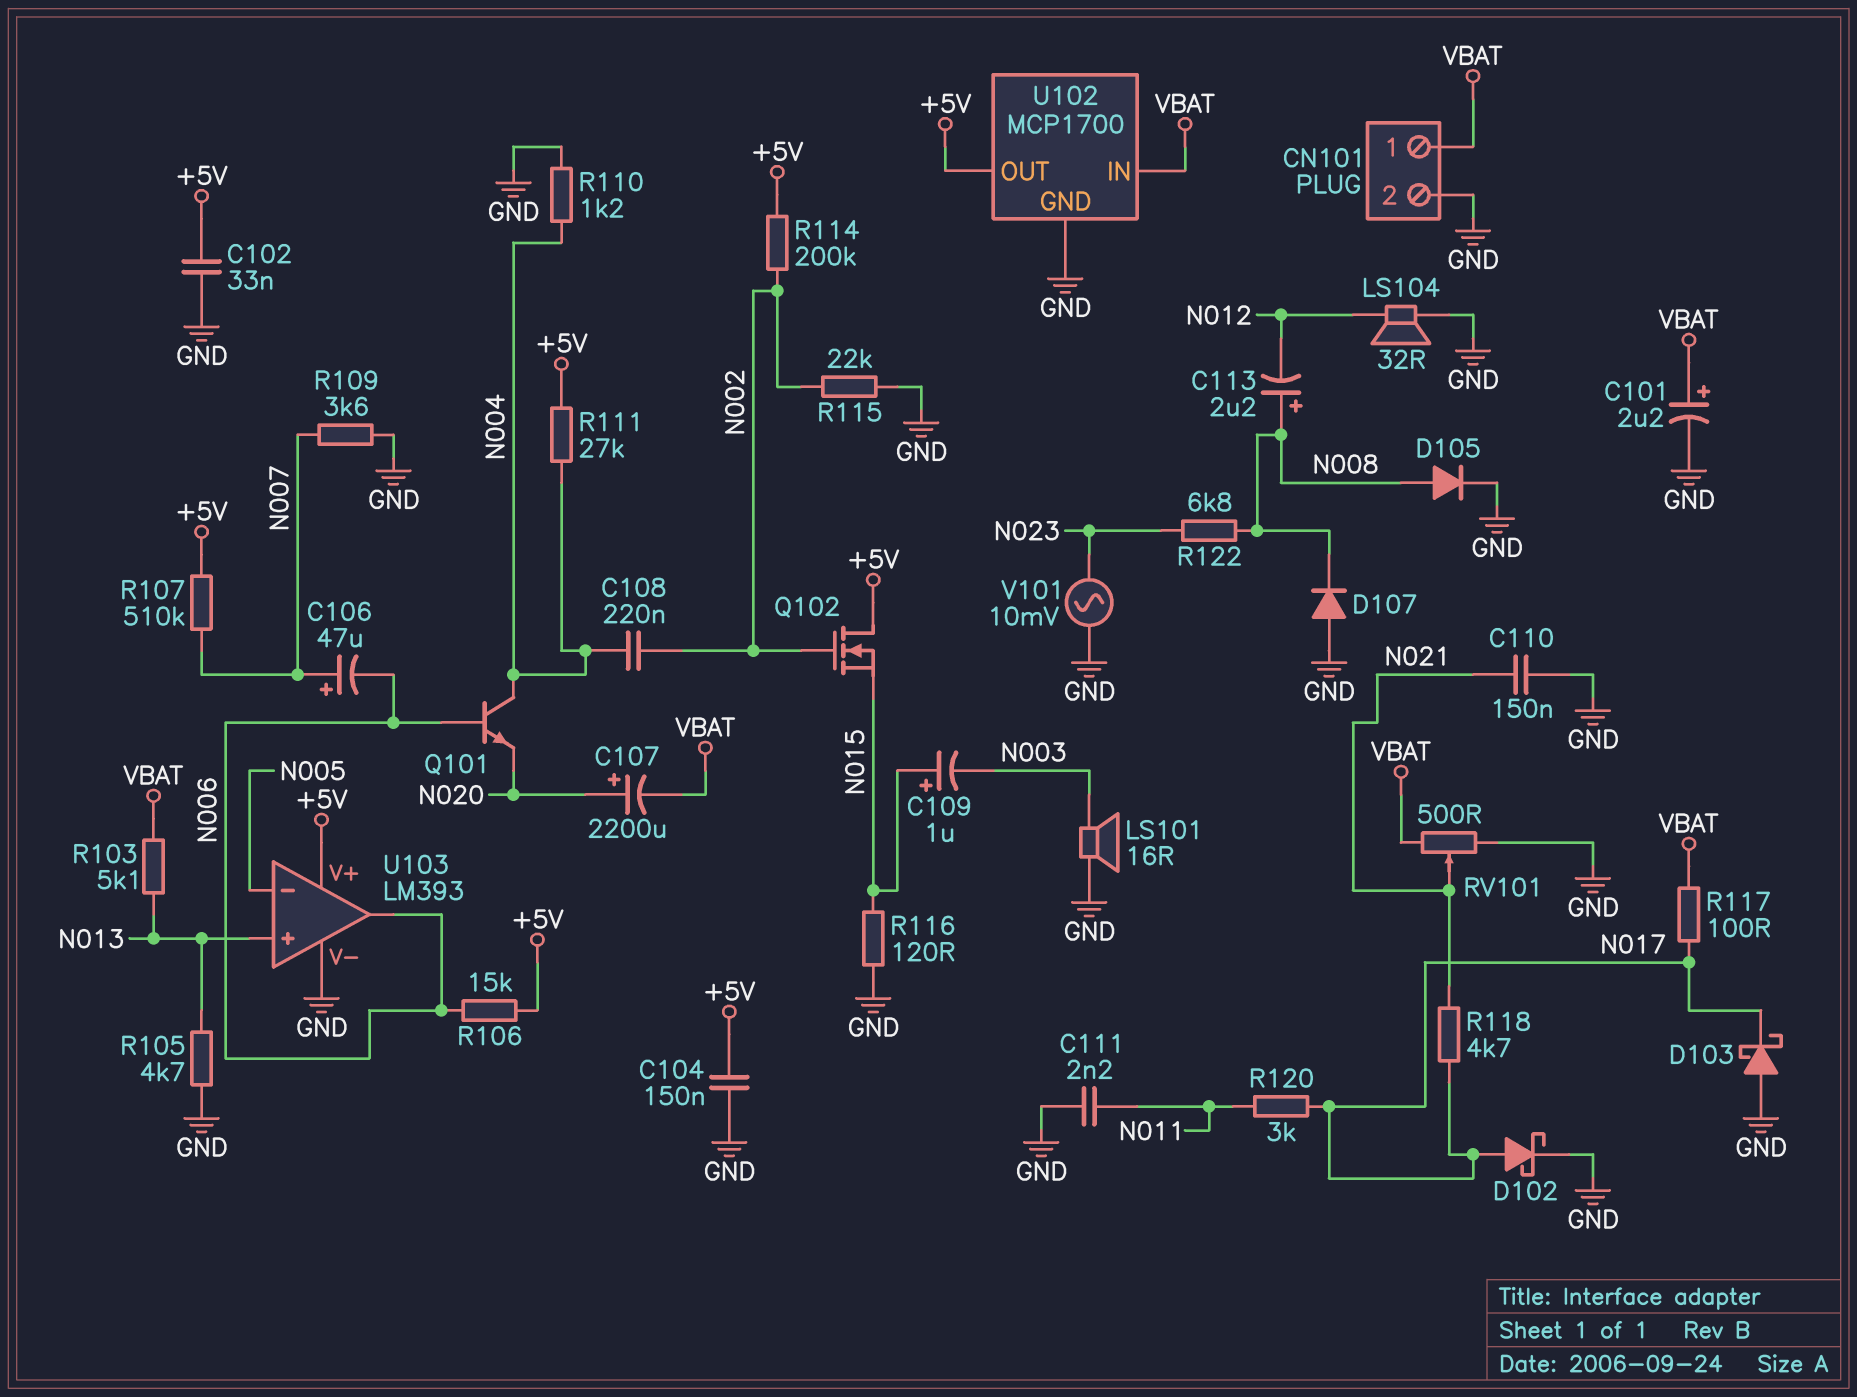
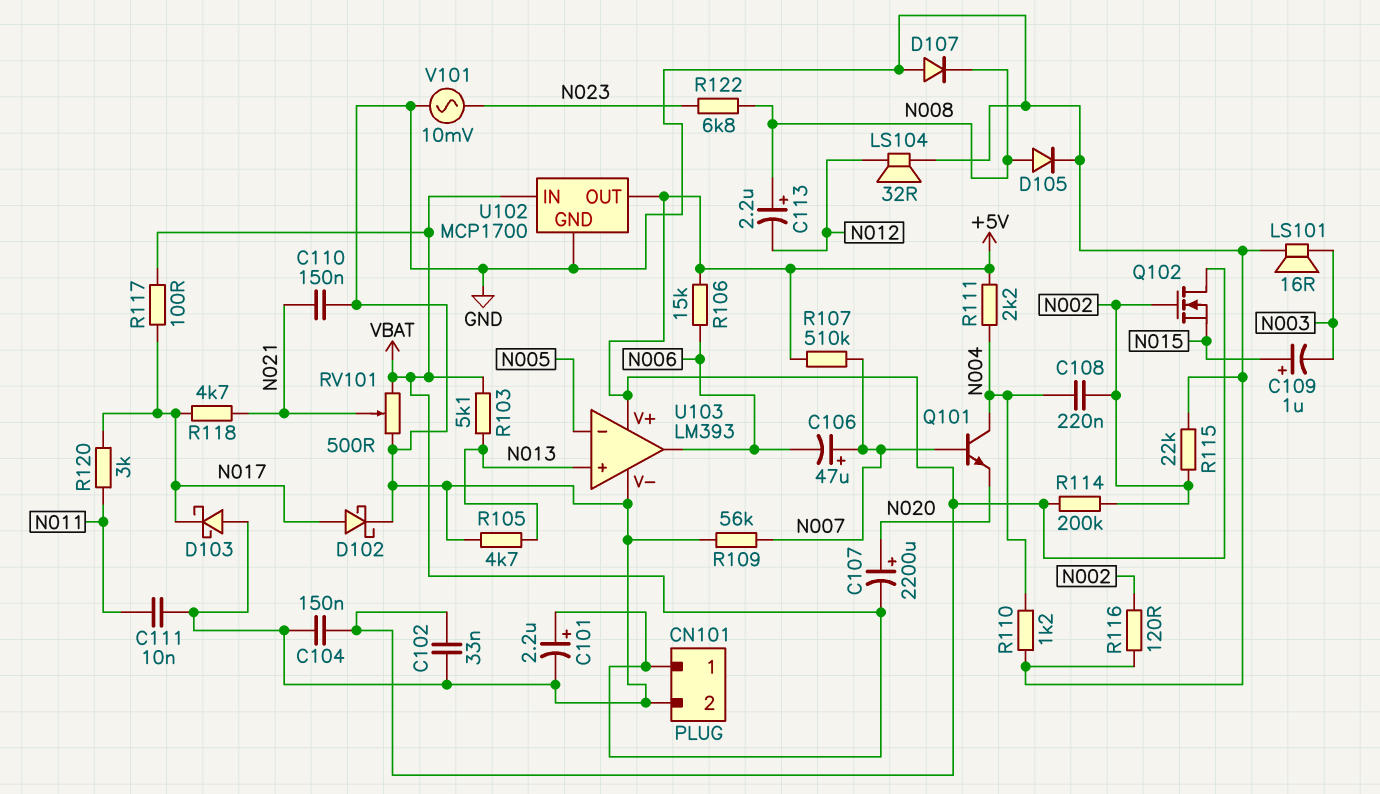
C111: 2.2nF (GND, N011) -> 10nF (GND, N011)
Q101: NPN (B N006, C N004, E N020) -> NPN (B N007, C N004, E N020)
R109: 3.6k (GND, N007) -> 56k (GND, N007)
R111: 27k (+5V, N004) -> 2.2k (+5V, N004)
R116: 120 (GND, N015) -> 120 (GND, N002)

